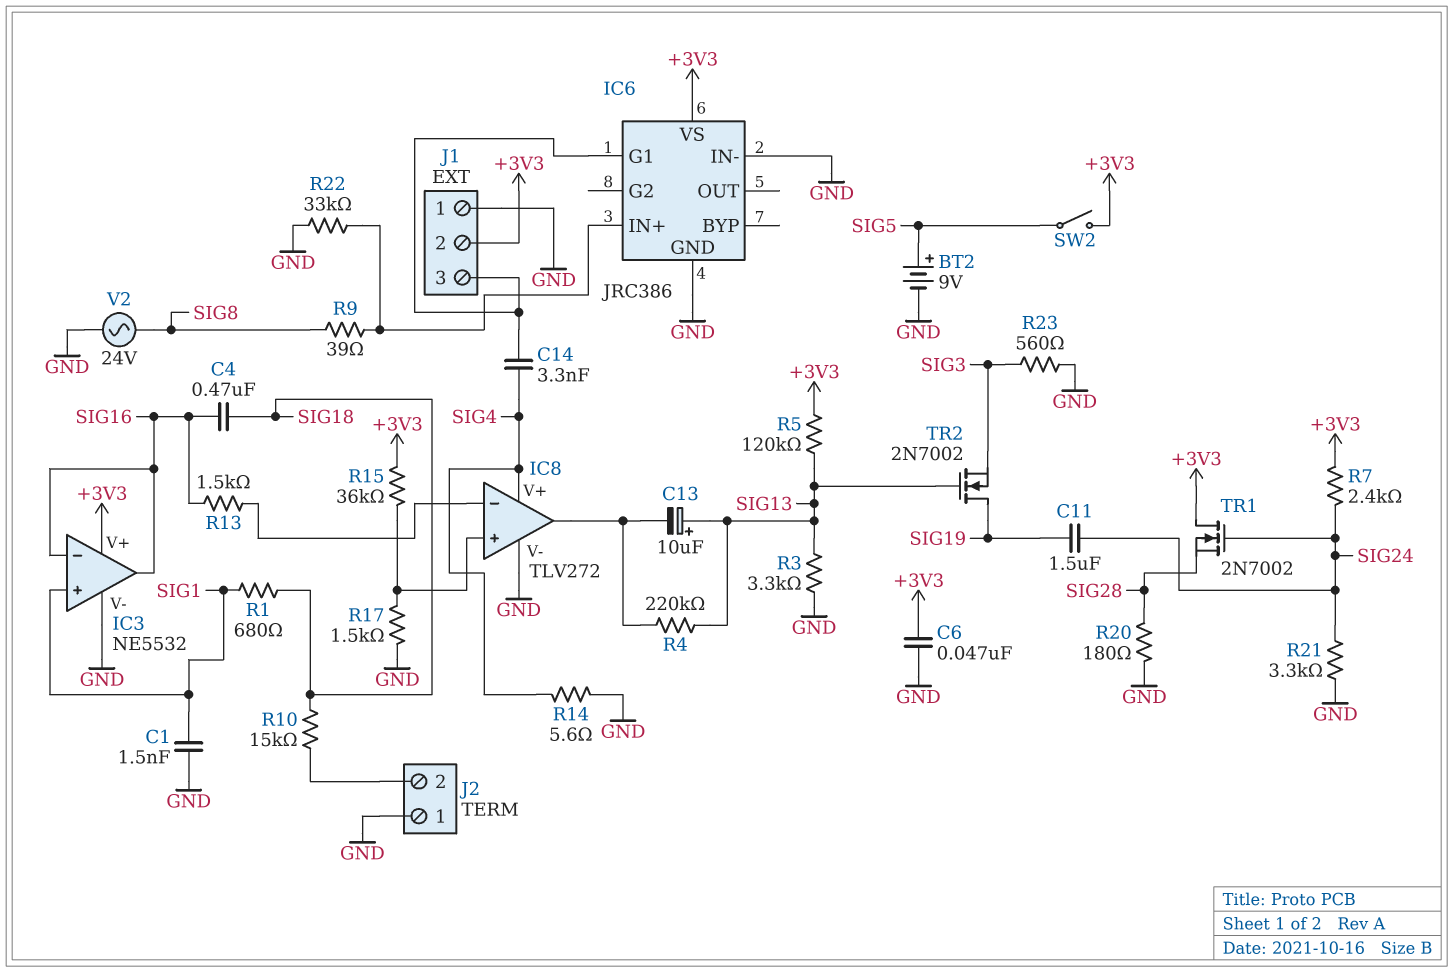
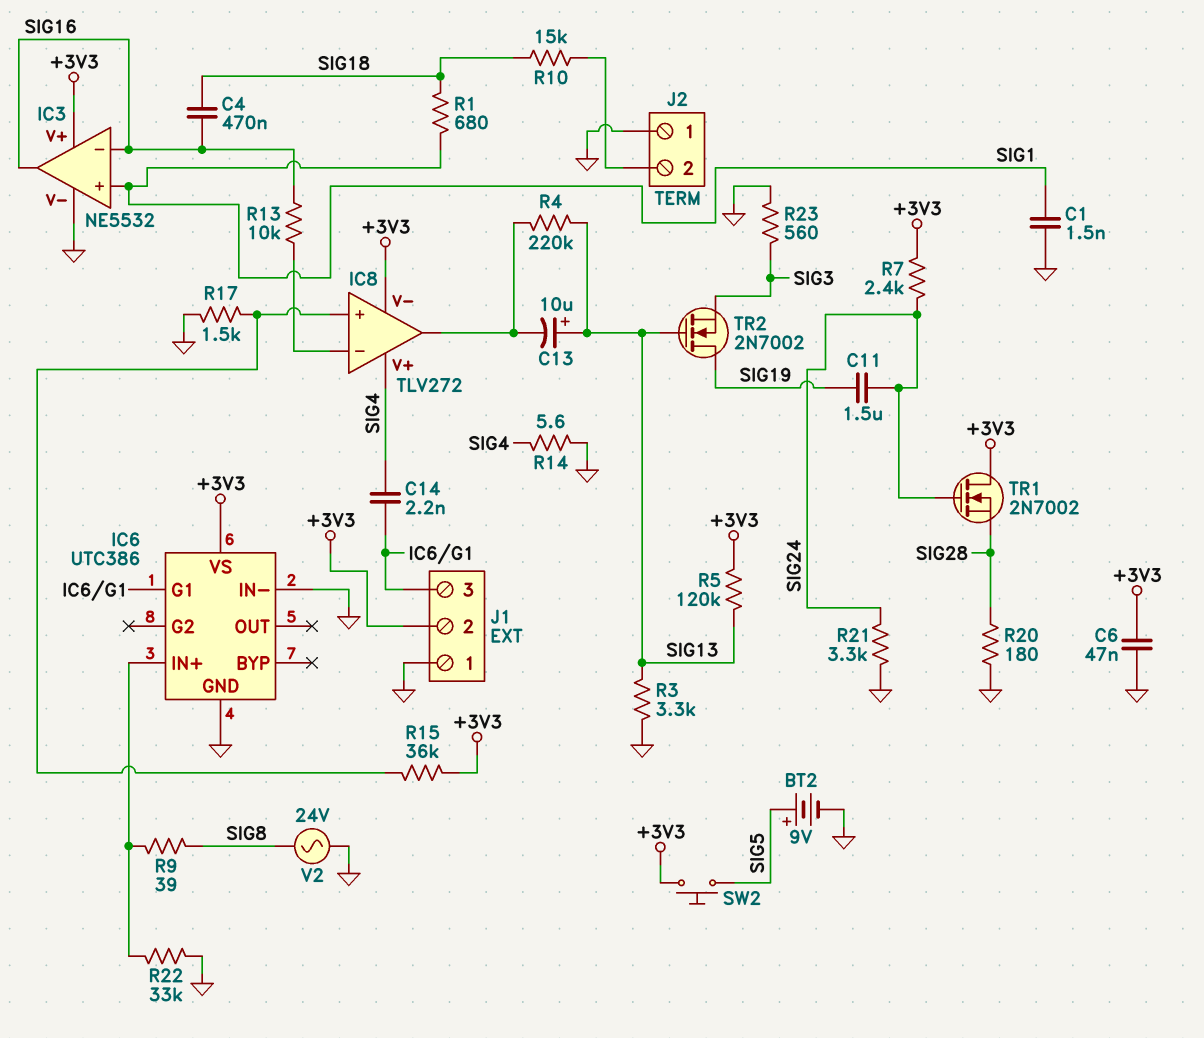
C14: 3.3nF (IC6/G1, SIG4) -> 2.2nF (IC6/G1, SIG4)
IC6: JRC386 -> UTC386
IC8 pin V-: GND -> +3V3
R13: 1.5k (IC8/in-, SIG16) -> 10k (IC8/in-, SIG16)
SW2: switch (+3V3, SIG5) -> button (+3V3, SIG5)

